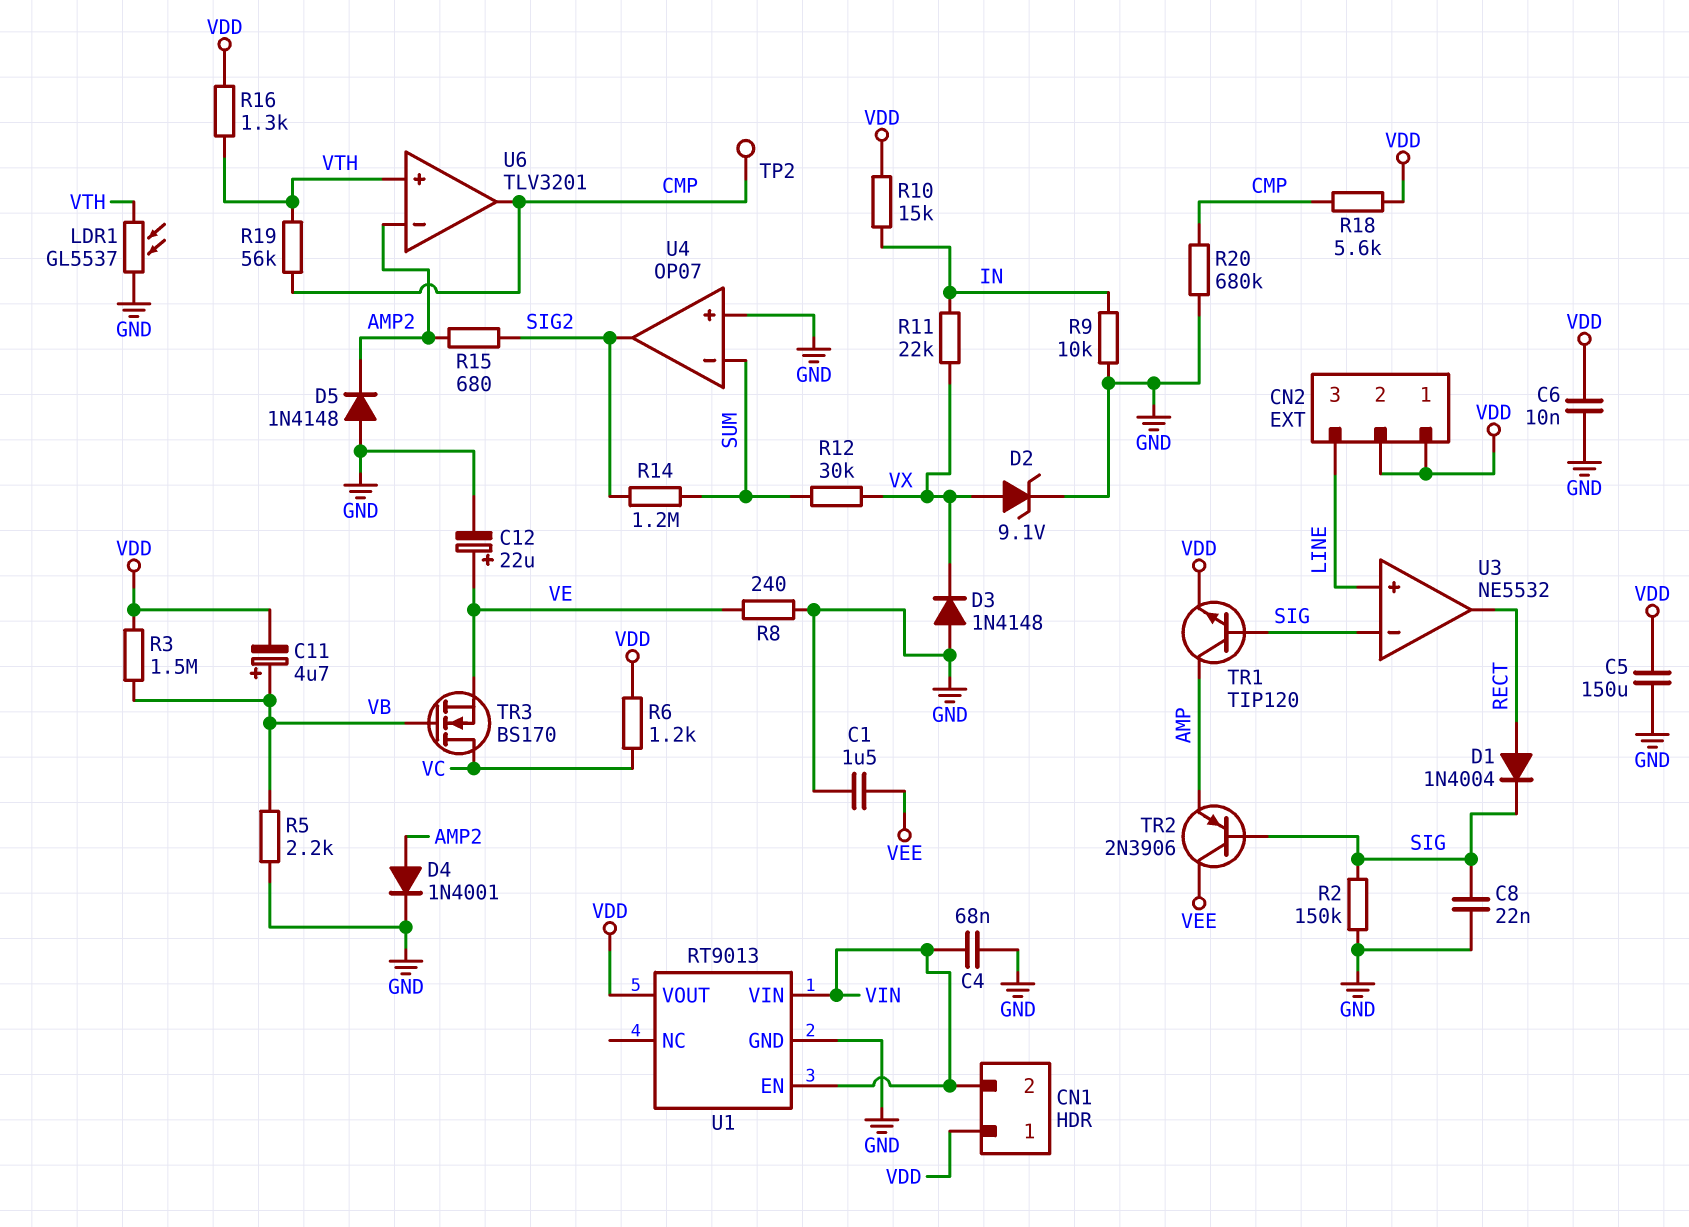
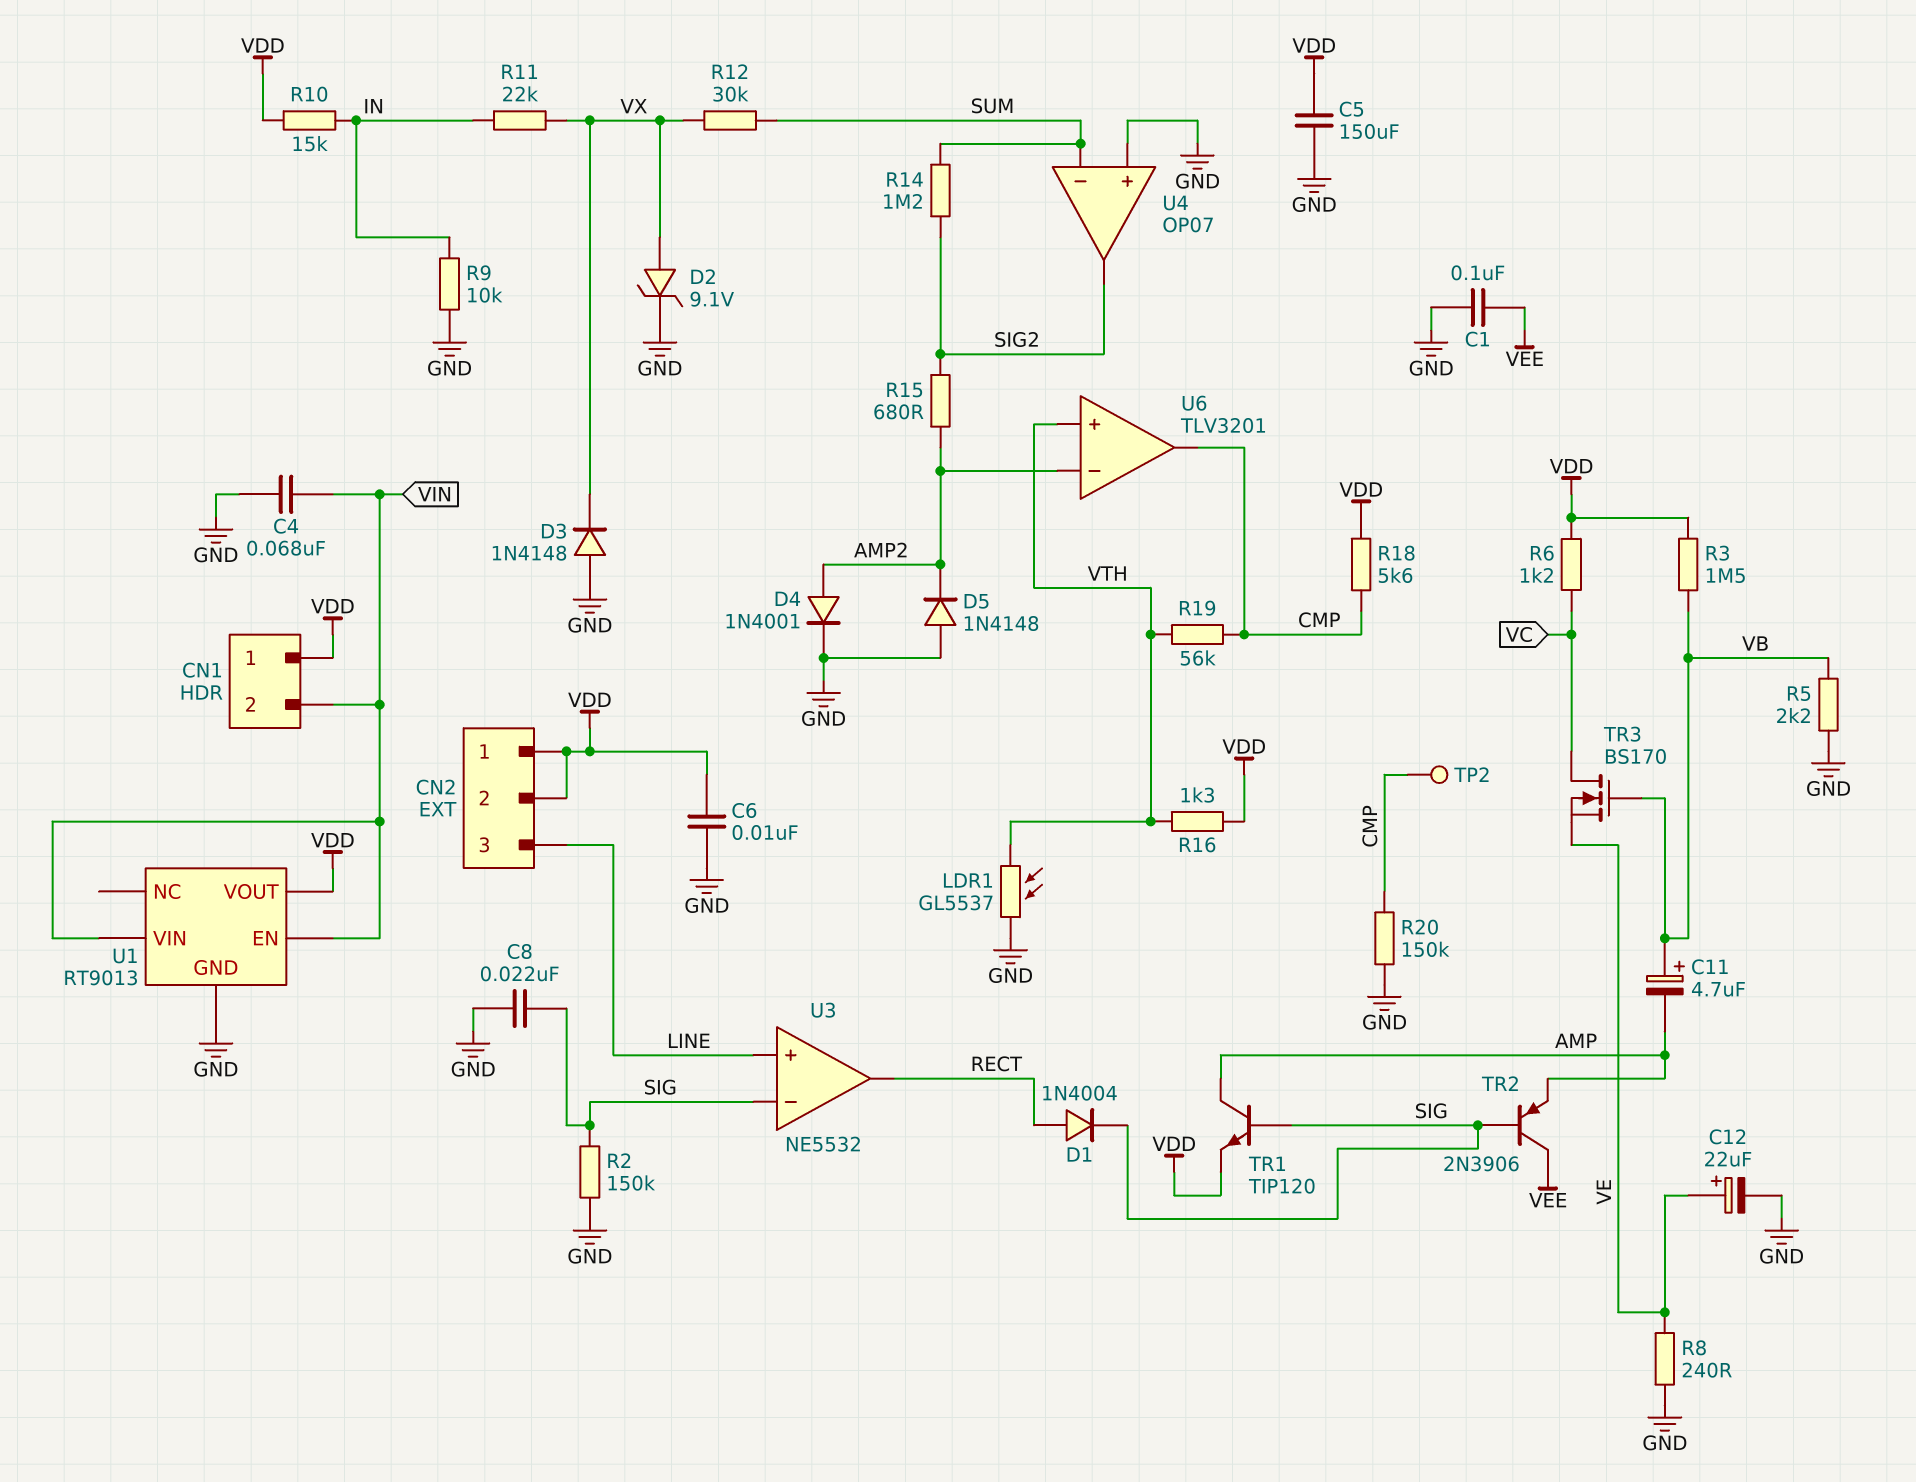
C1: 1.5uF (GND, VEE) -> 100nF (GND, VEE)
C11: 4.7uF (plus VB, minus VDD) -> 4.7uF (plus VB, minus AMP)
R20: 680k (CMP, GND) -> 150k (CMP, GND)

